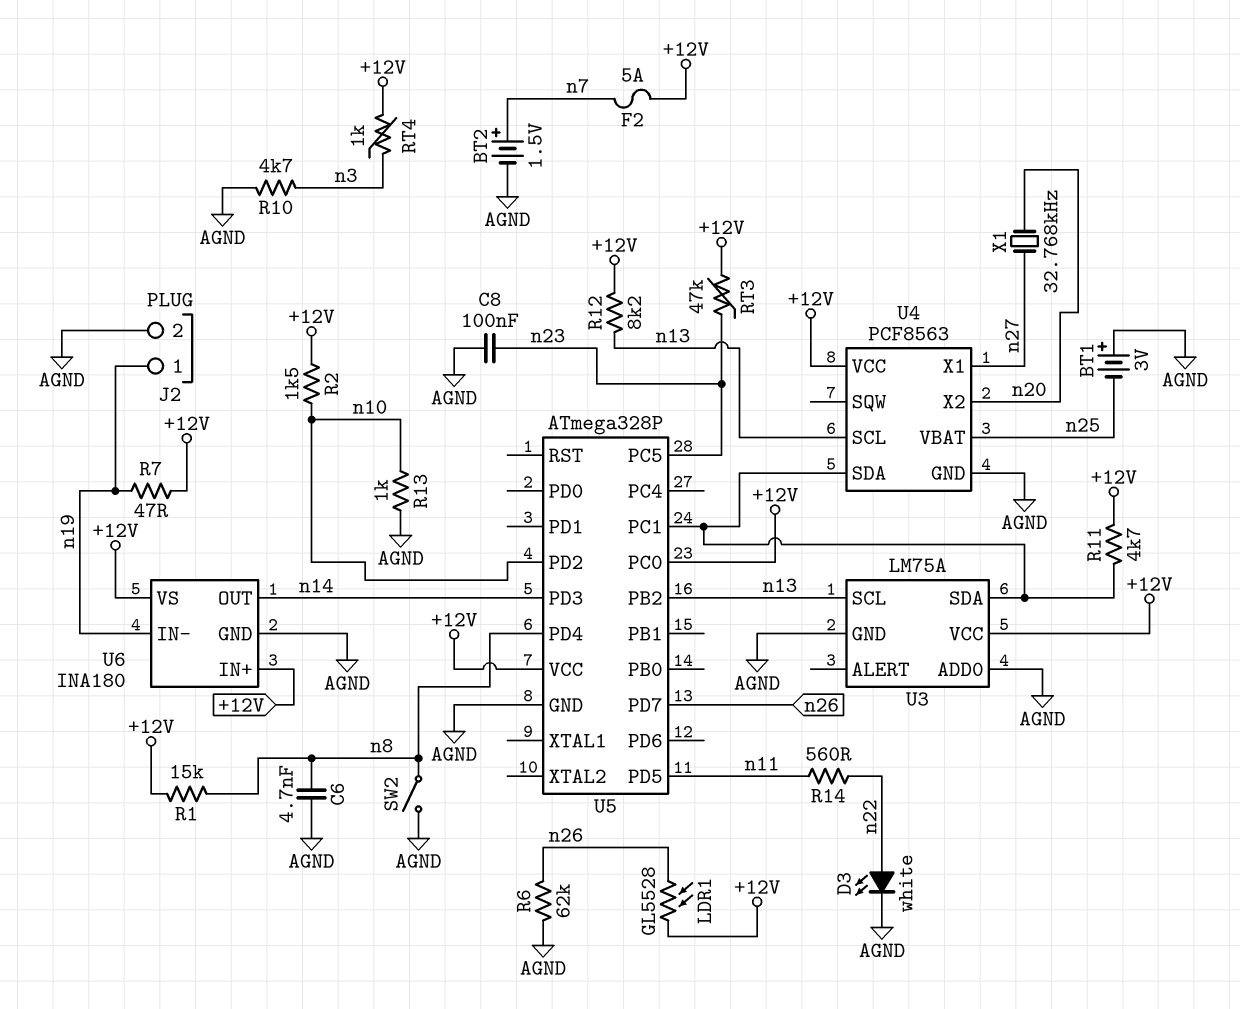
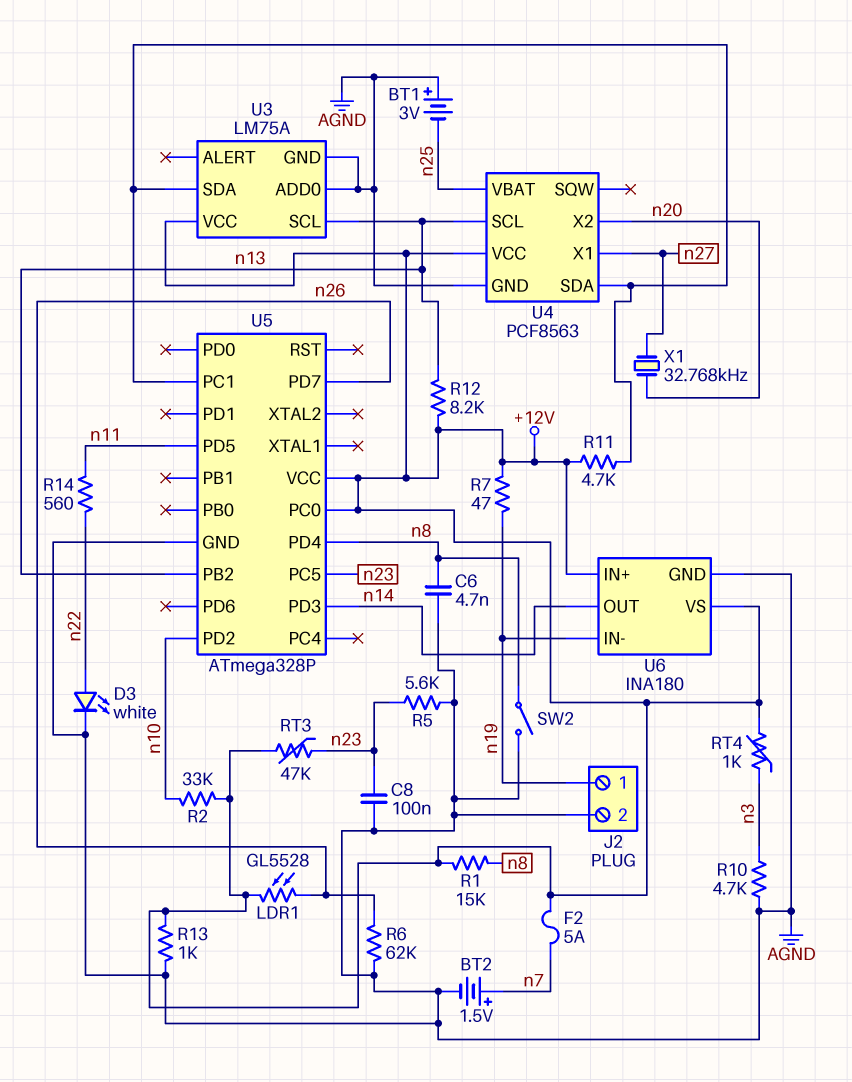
R2: 1.5k (+12V, n10) -> 33k (+12V, n10)
R5: none -> 5.6k (AGND, n23)
R13: 1k (AGND, n10) -> 1k (+12V, AGND)

